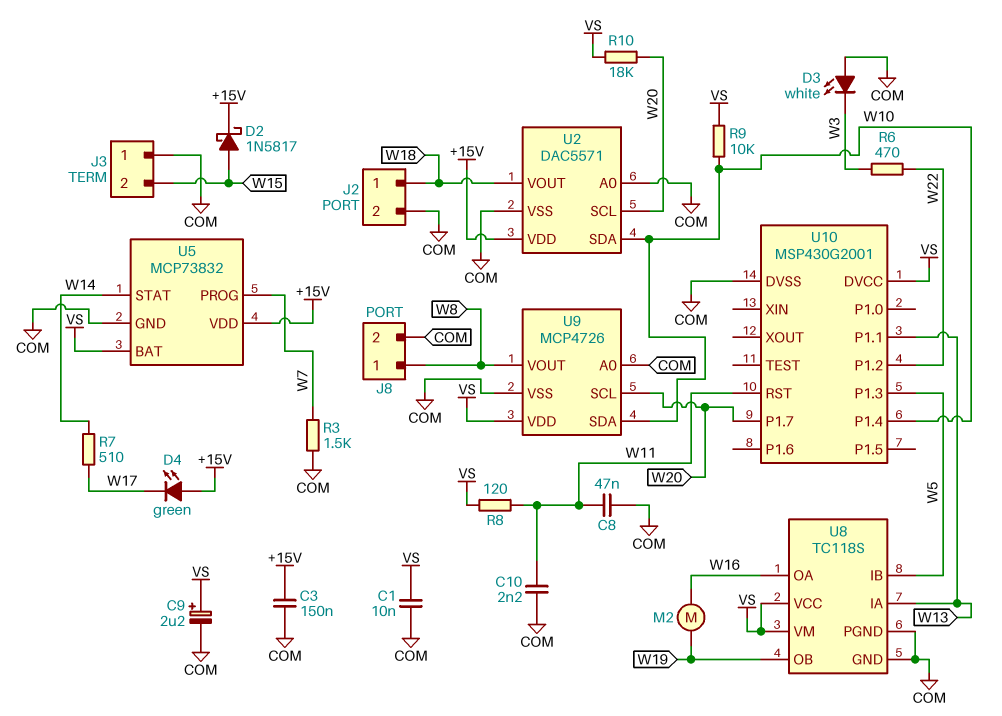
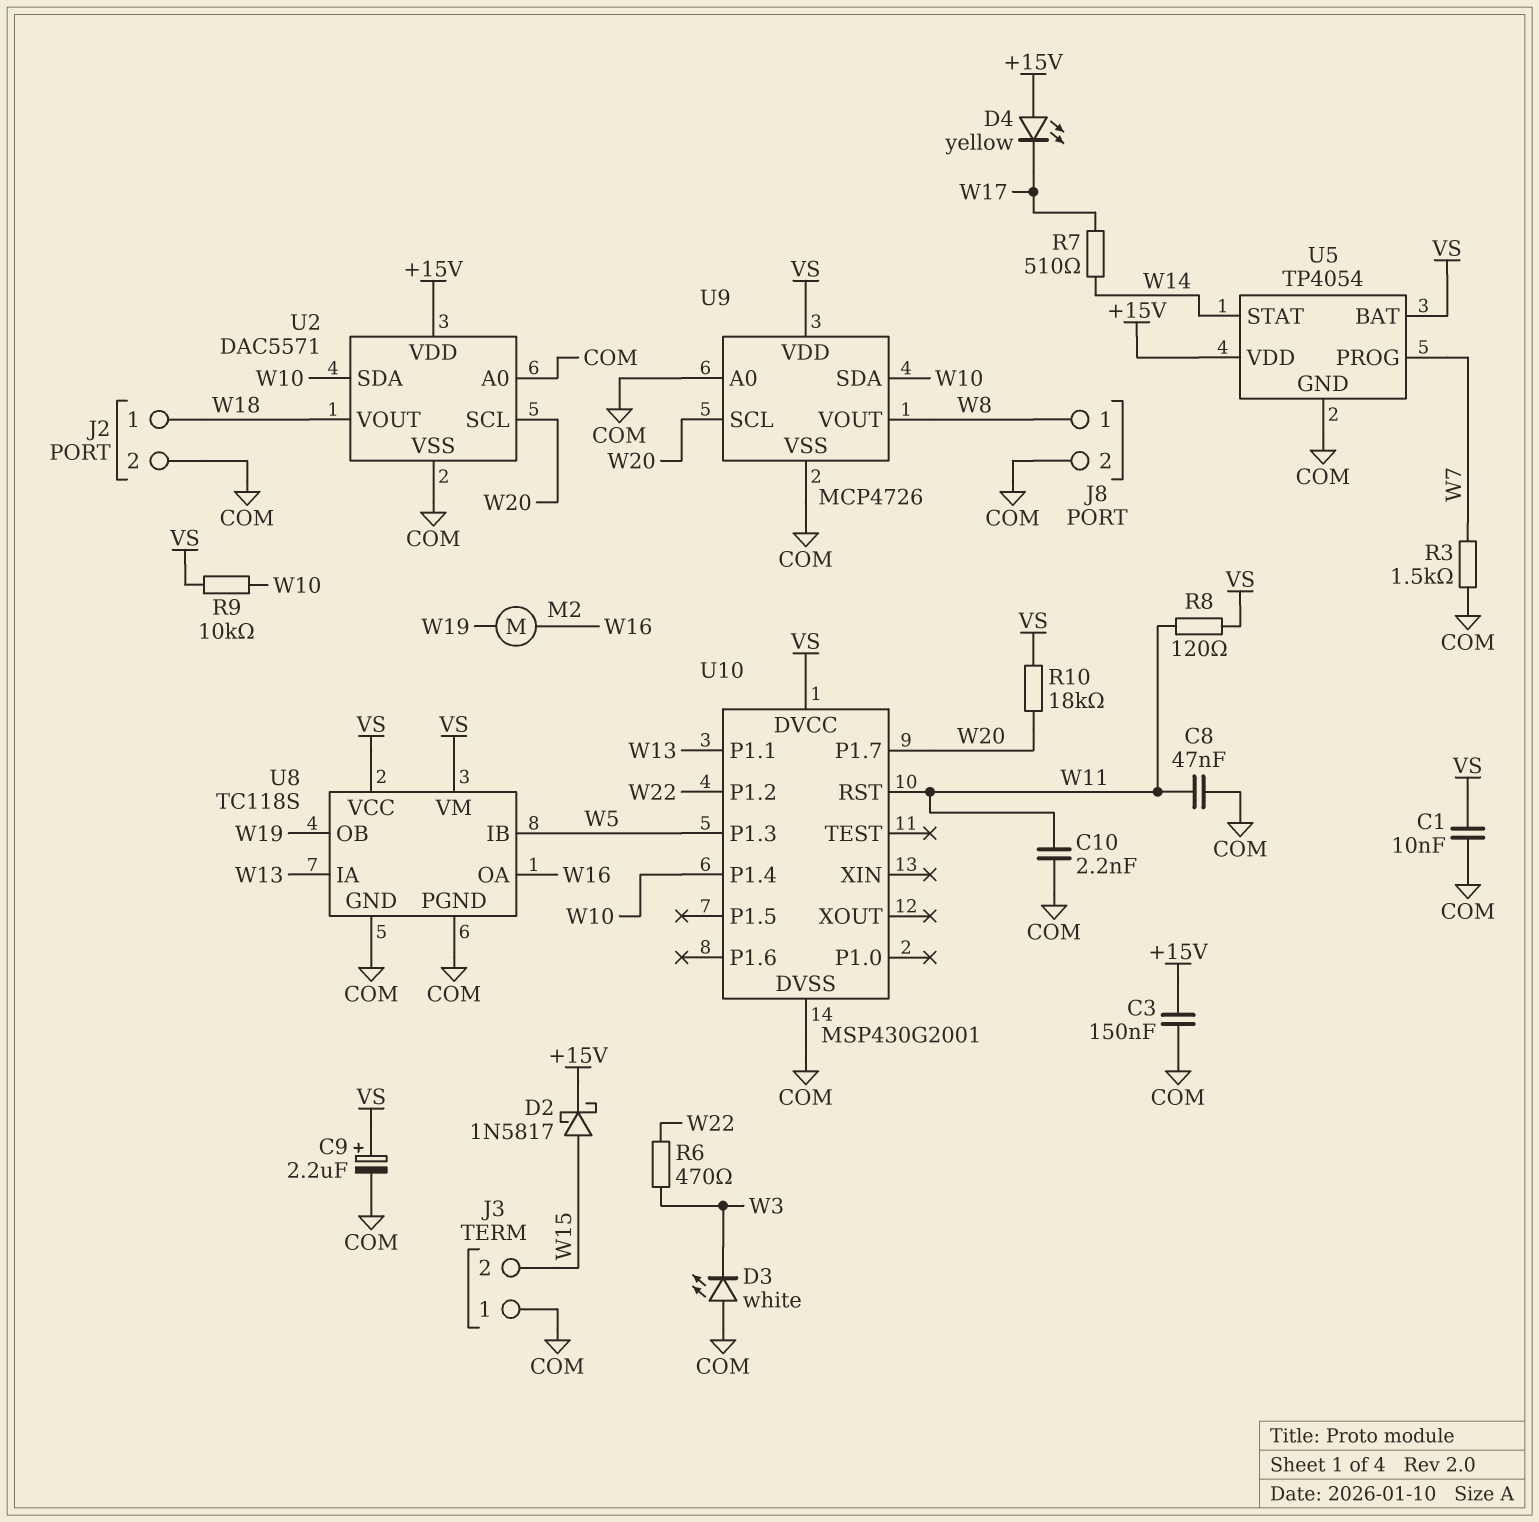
D4: LED green (A +15V, K W17) -> LED yellow (A +15V, K W17)
U5: MCP73832 -> TP4054

